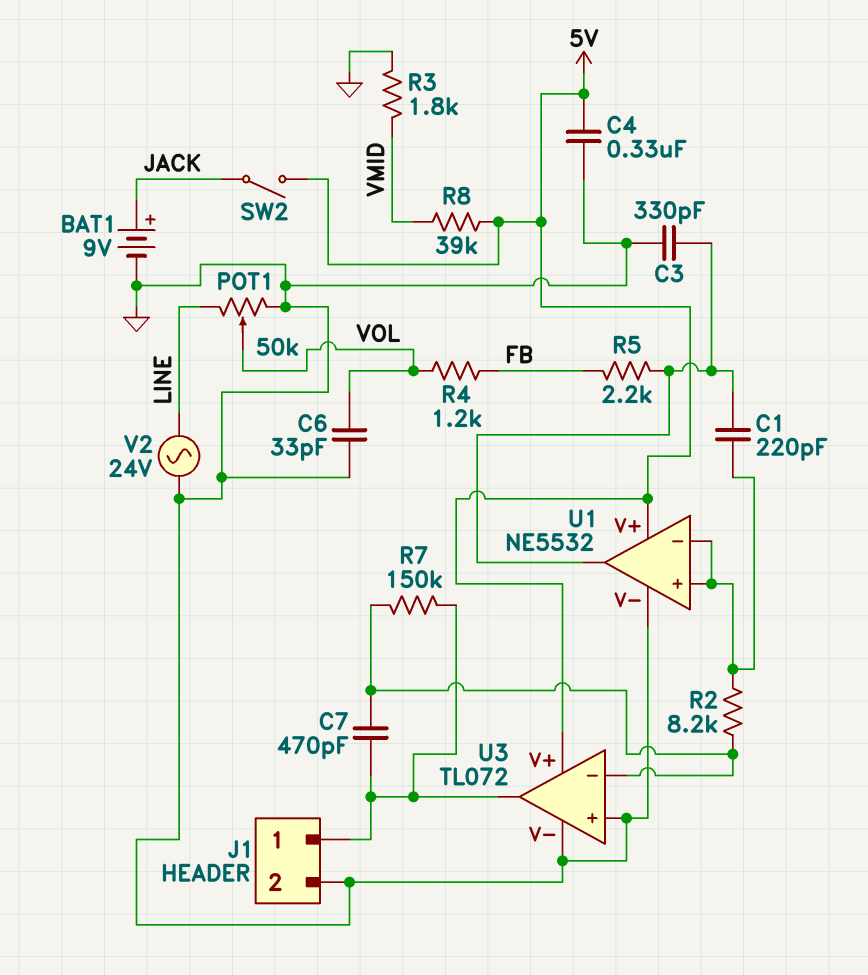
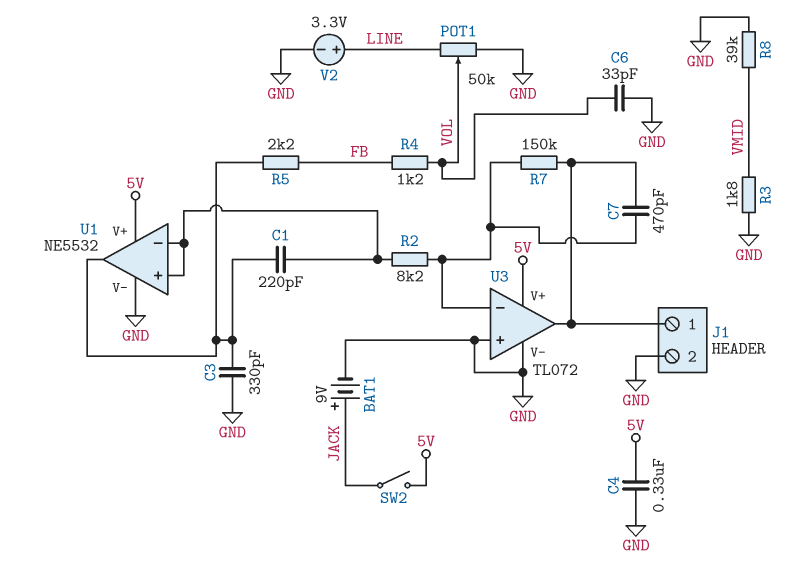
R8: 39k (5V, VMID) -> 39k (GND, VMID)
V2: AC 24V (GND, LINE) -> 3.3V (plus LINE, minus GND)

